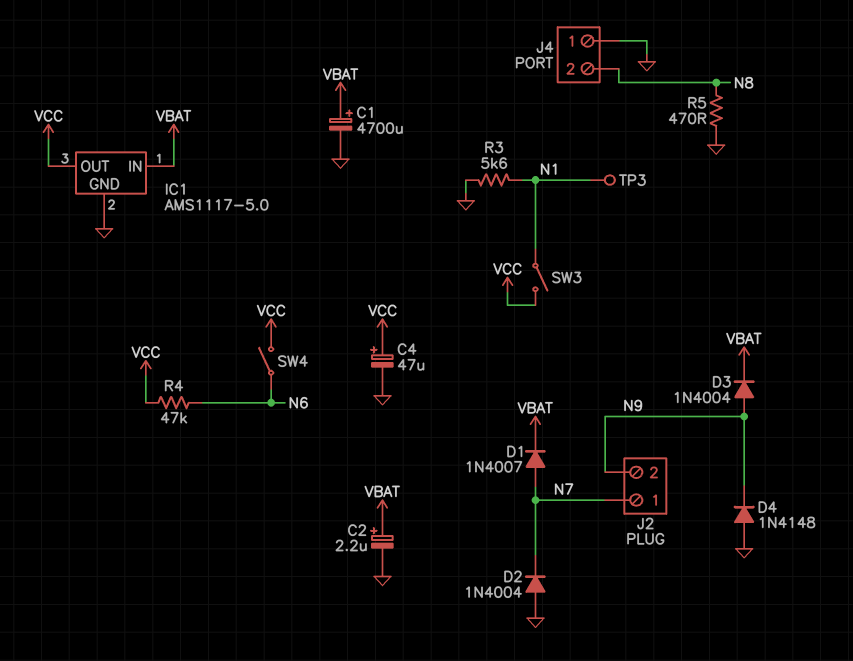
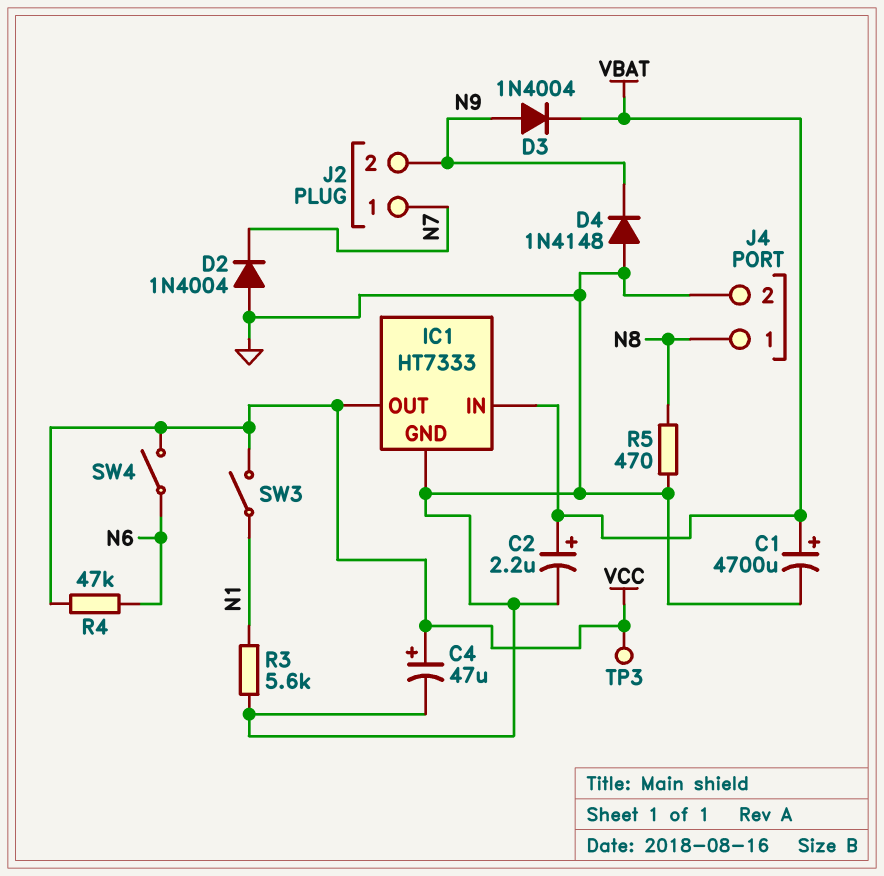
D1: diode 1N4007 (A N7, K VBAT) -> none
IC1: AMS1117-5.0 -> HT7333
J4 pin 1: GND -> N8
J4 pin 2: N8 -> GND
TP3: test point (N1) -> test point (VCC)

